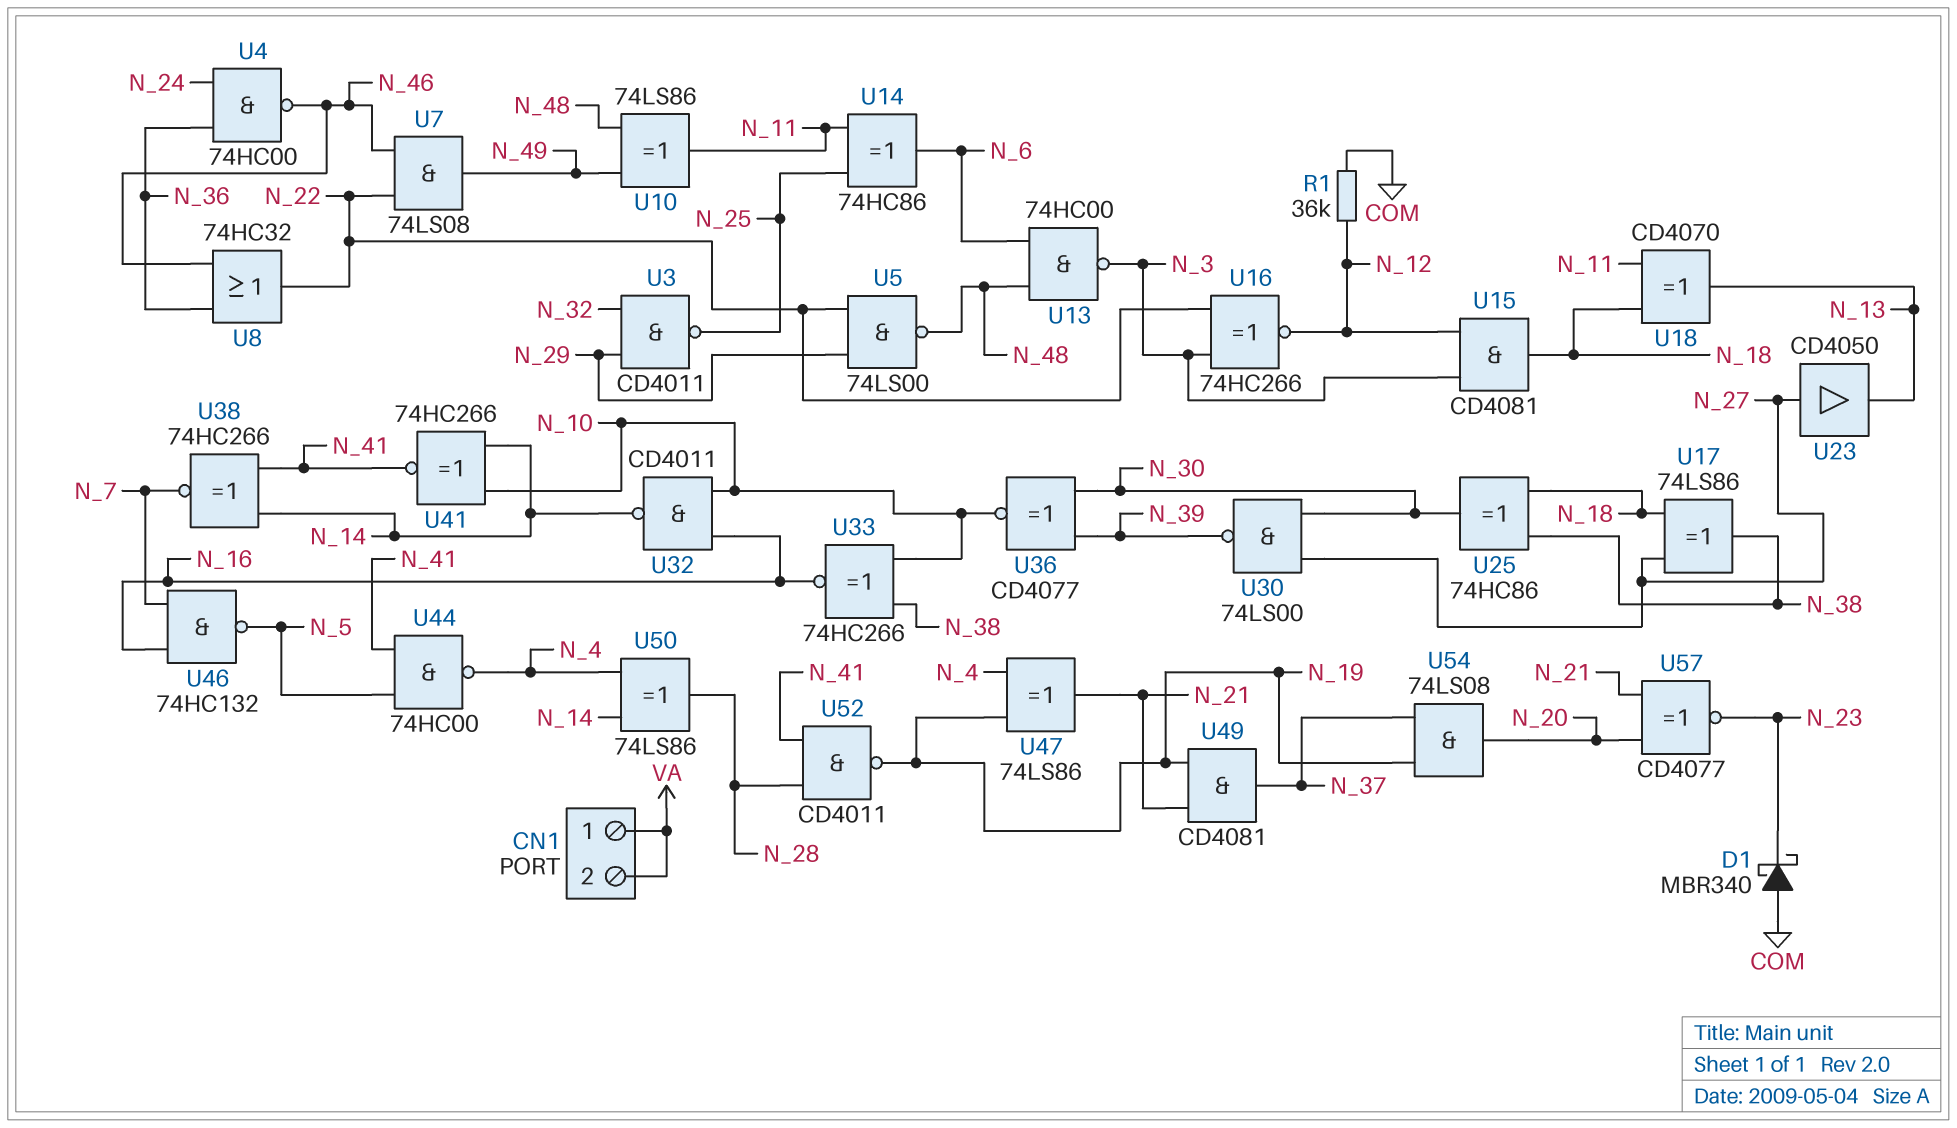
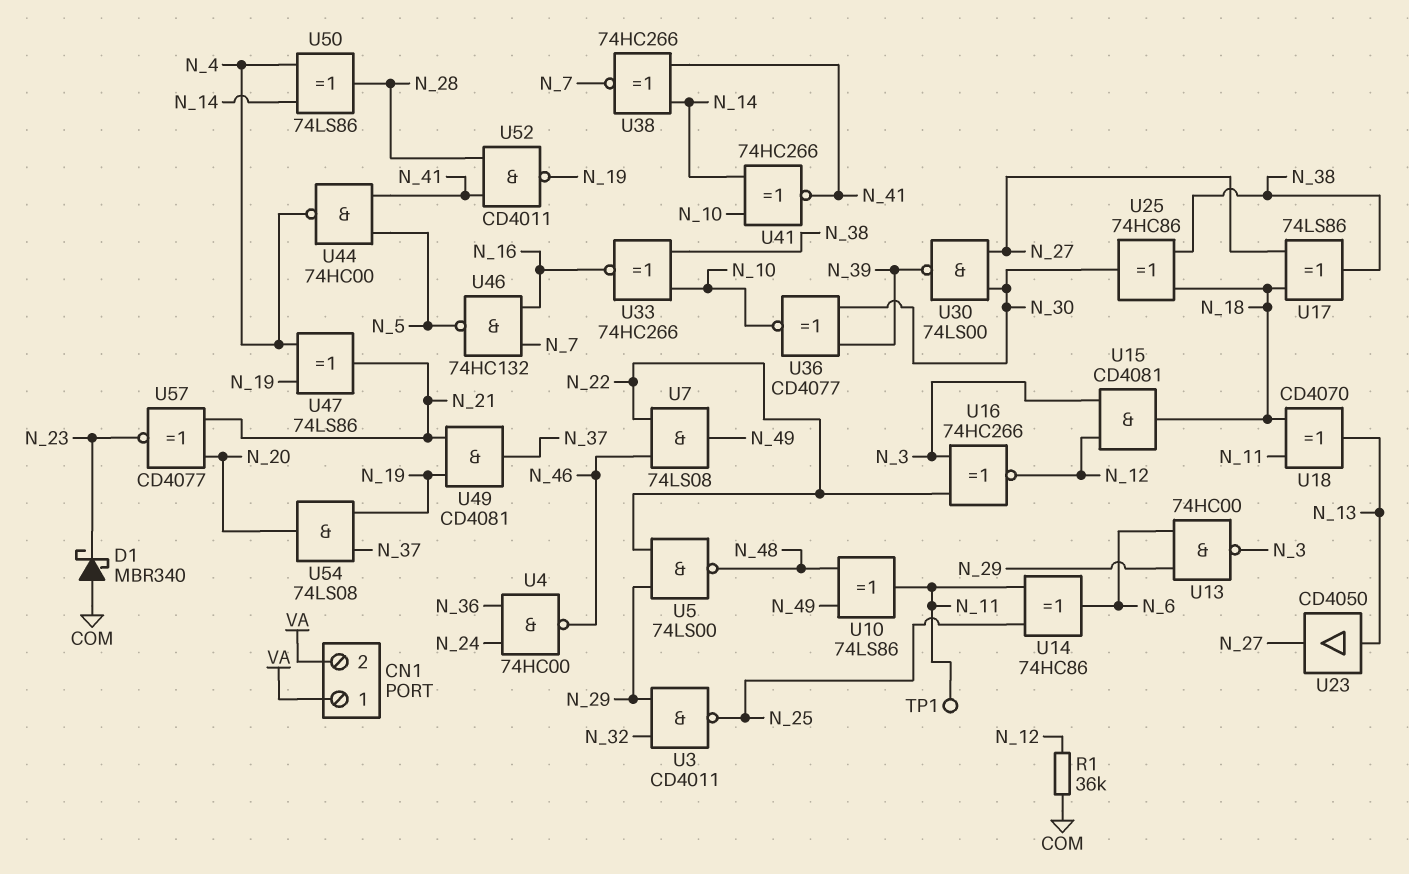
TP1: none -> test point (N_11)
U8: OR 74HC32 (in N_36, in N_46, out N_22) -> none
U13: NAND 74HC00 (in N_6, in N_48, out N_3) -> NAND 74HC00 (in N_6, in N_29, out N_3)
U23: buffer CD4050 (in N_27, out N_13) -> buffer CD4050 (in N_13, out N_27)
U32: NAND CD4011 (in N_10, in N_16, out N_14) -> none

